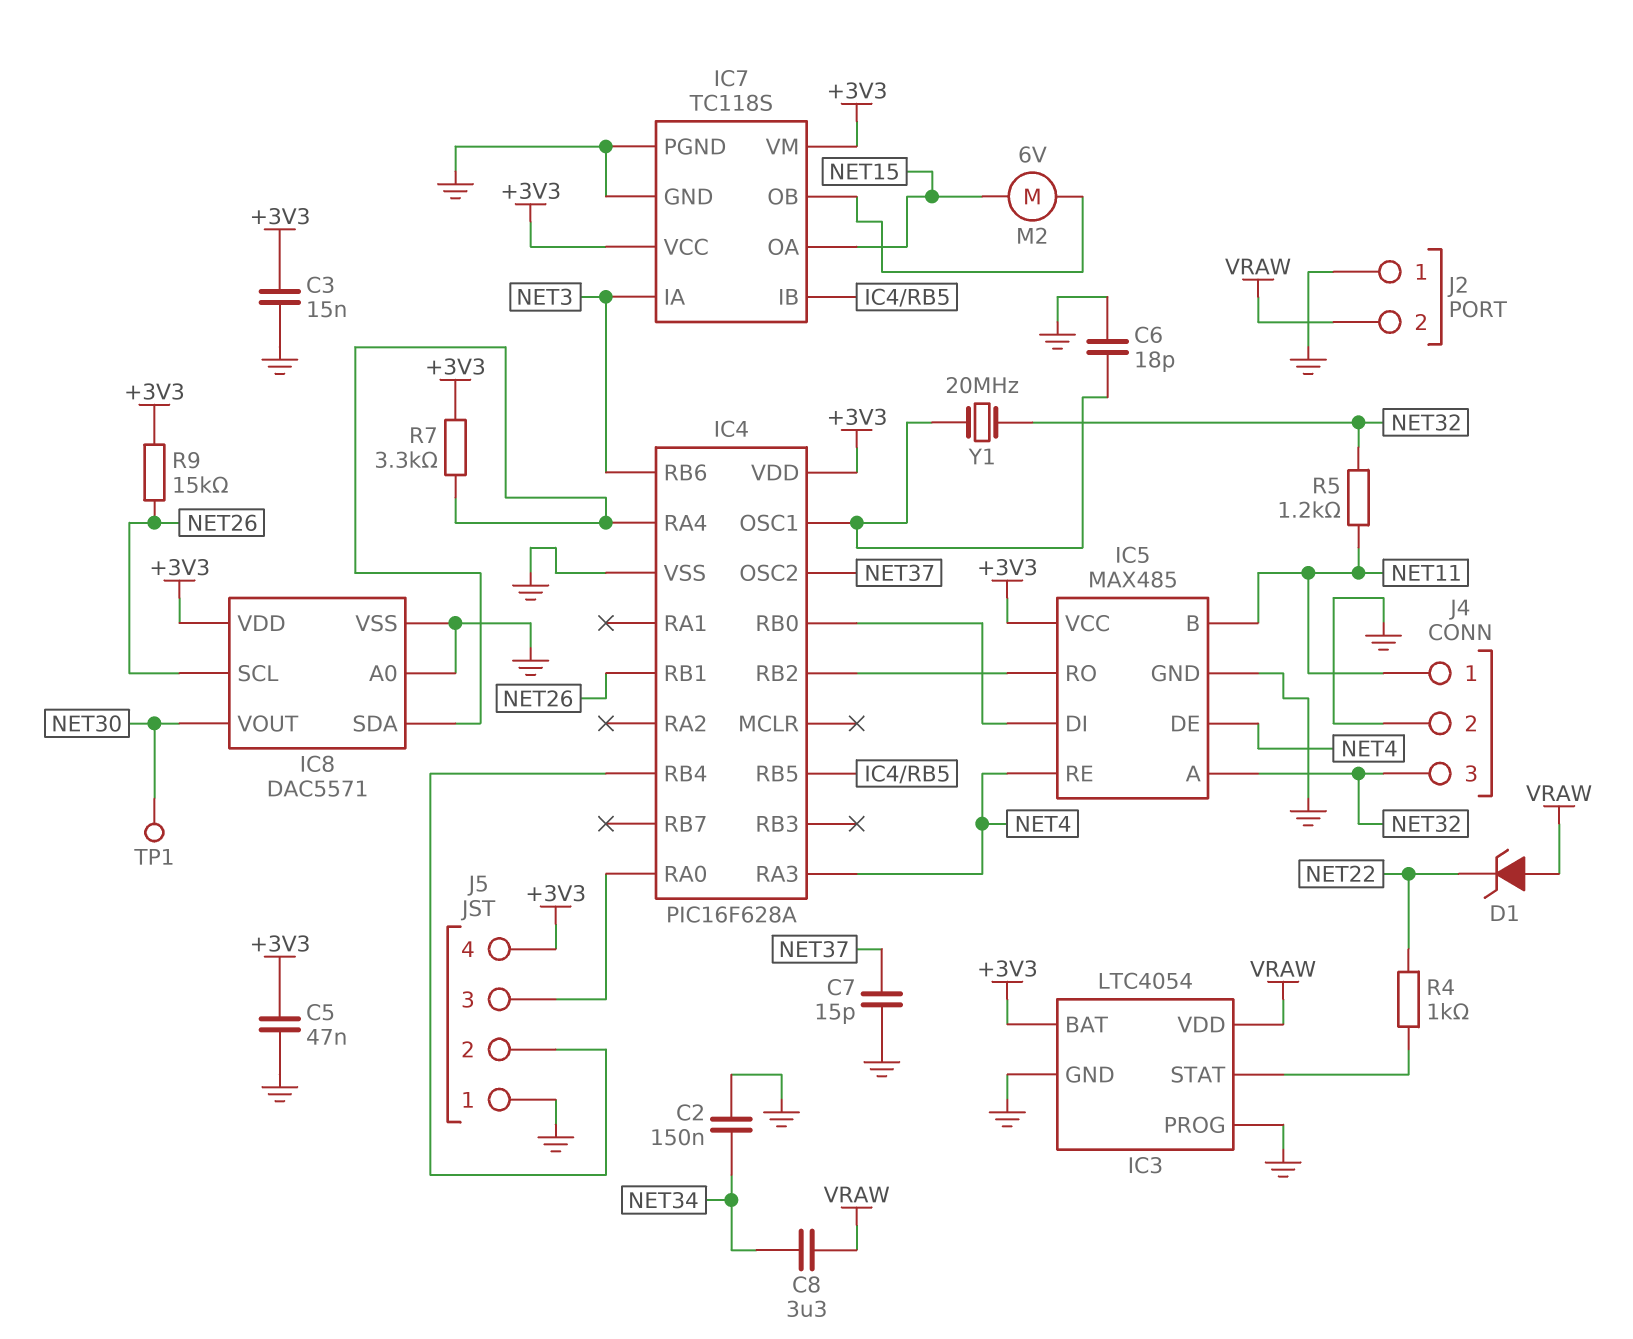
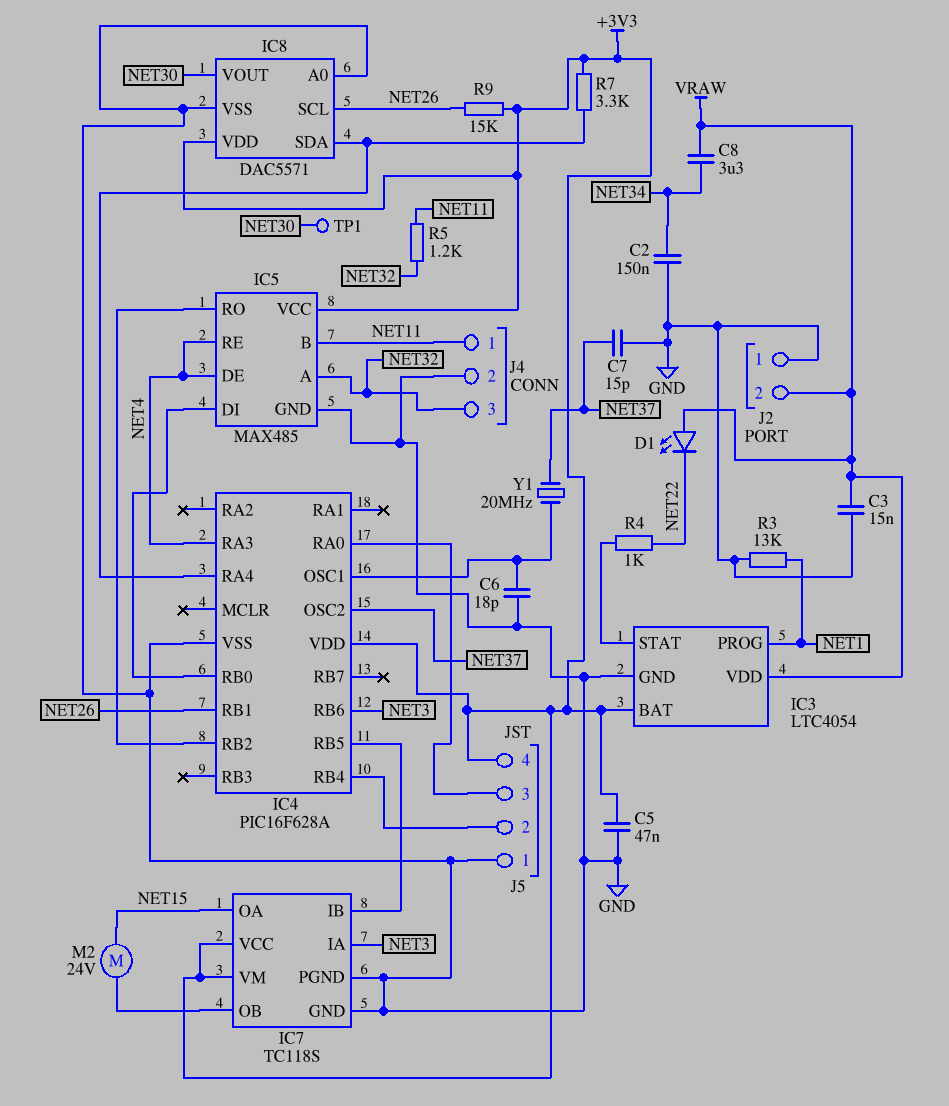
C3: 15nF (+3V3, GND) -> 15nF (GND, VRAW)
D1: zener (A VRAW, K NET22) -> LED (A VRAW, K NET22)
IC3 pin PROG: GND -> NET1
M2: motor 6V (IC7/OB, NET15) -> motor 24V (IC7/OB, NET15)
R3: none -> 13k (GND, NET1)
Y1: 20MHz (IC4/OSC1, NET32) -> 20MHz (IC4/OSC1, NET37)

